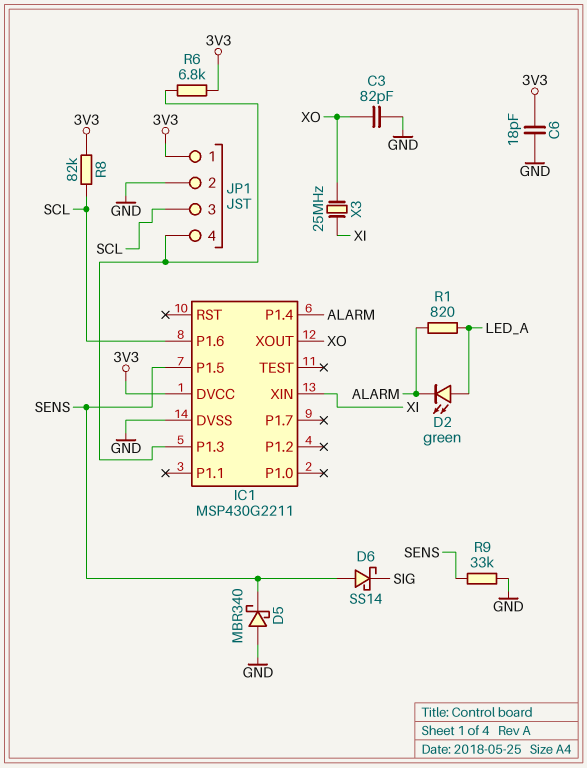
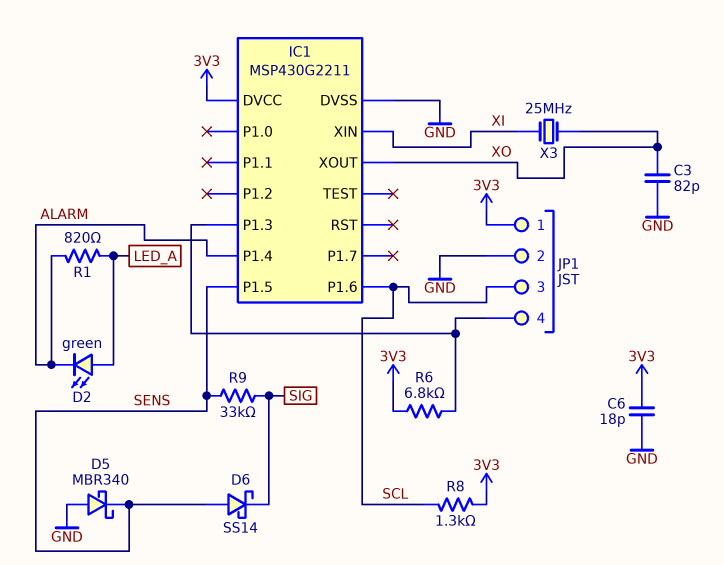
R8: 82k (3V3, SCL) -> 1.3k (3V3, SCL)
R9: 33k (GND, SENS) -> 33k (SENS, SIG)

